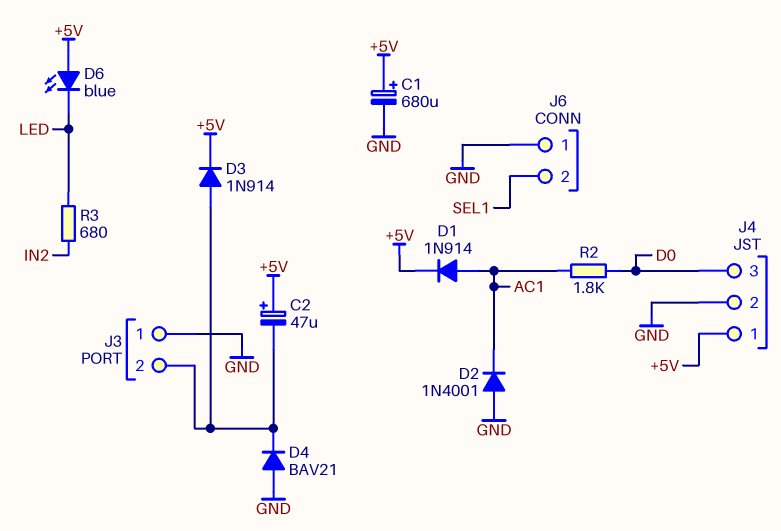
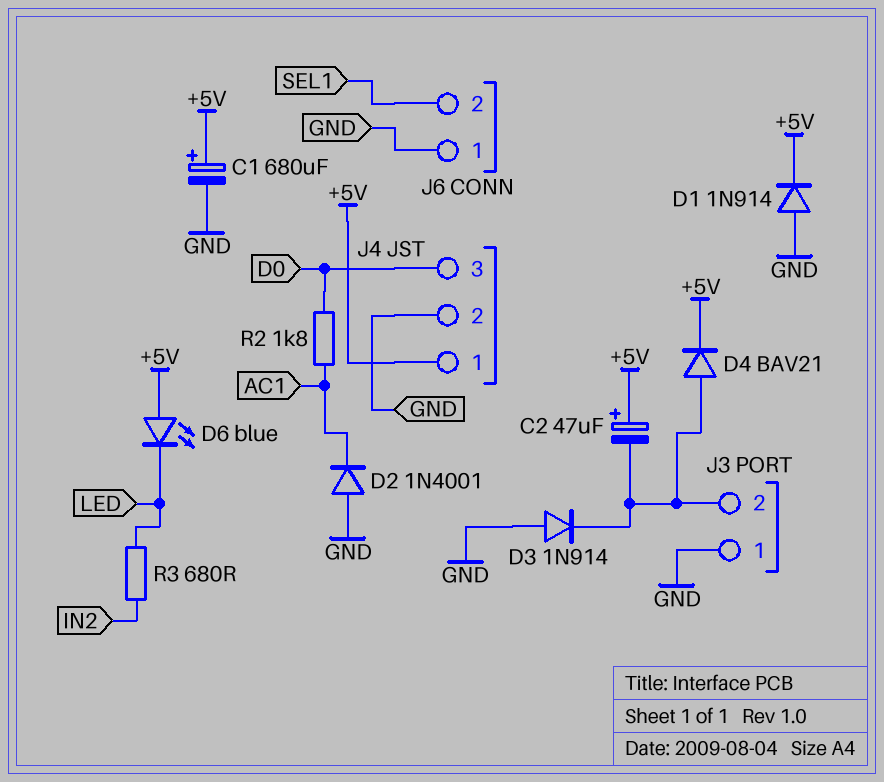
D1: diode 1N914 (A AC1, K +5V) -> diode 1N914 (A GND, K +5V)
D3: diode 1N914 (A J3/2, K +5V) -> diode 1N914 (A GND, K J3/2)
D4: diode BAV21 (A GND, K J3/2) -> diode BAV21 (A J3/2, K +5V)

